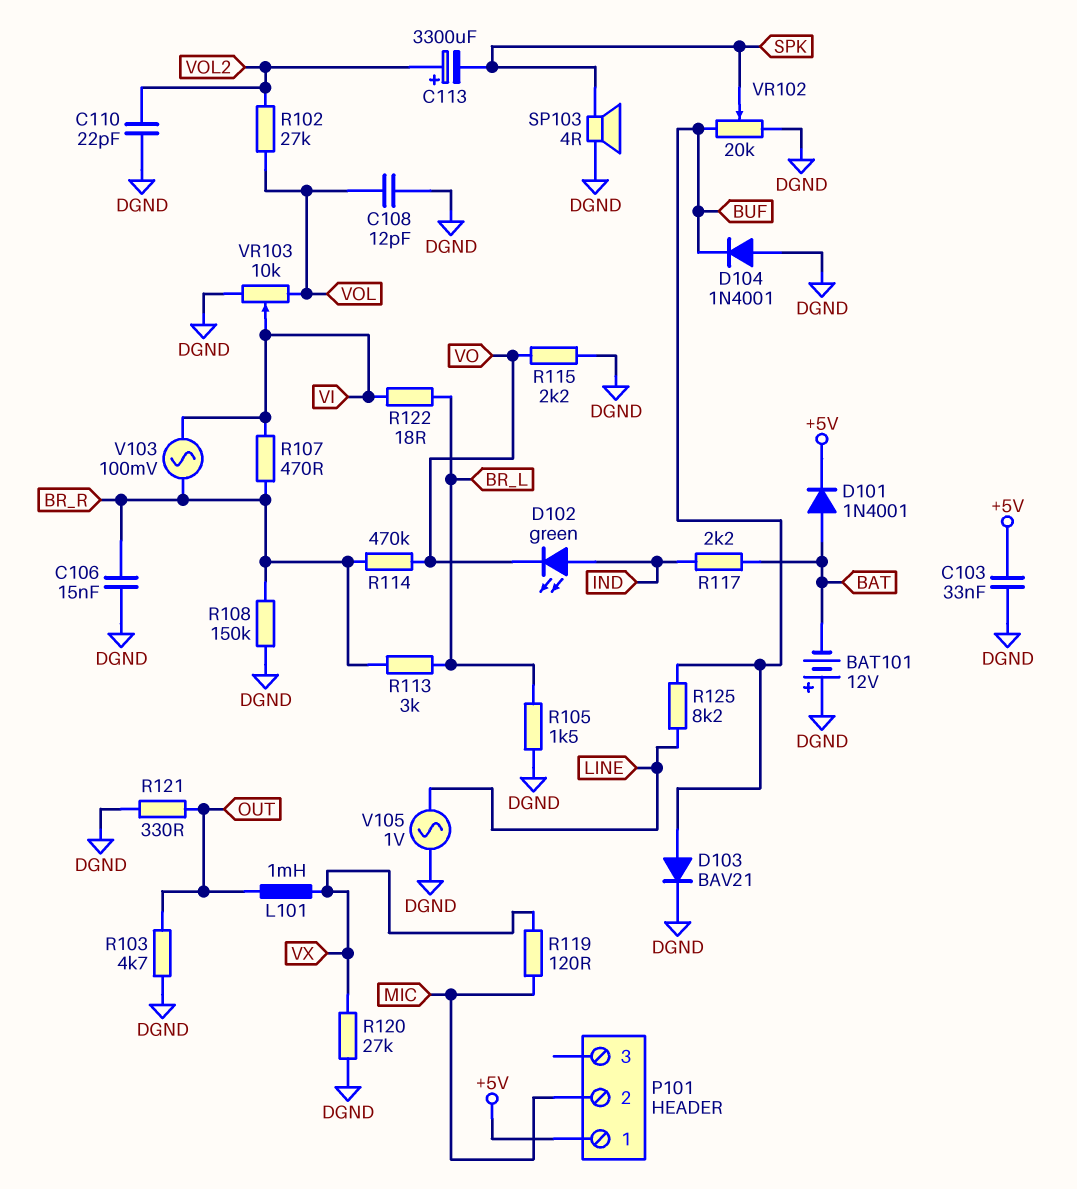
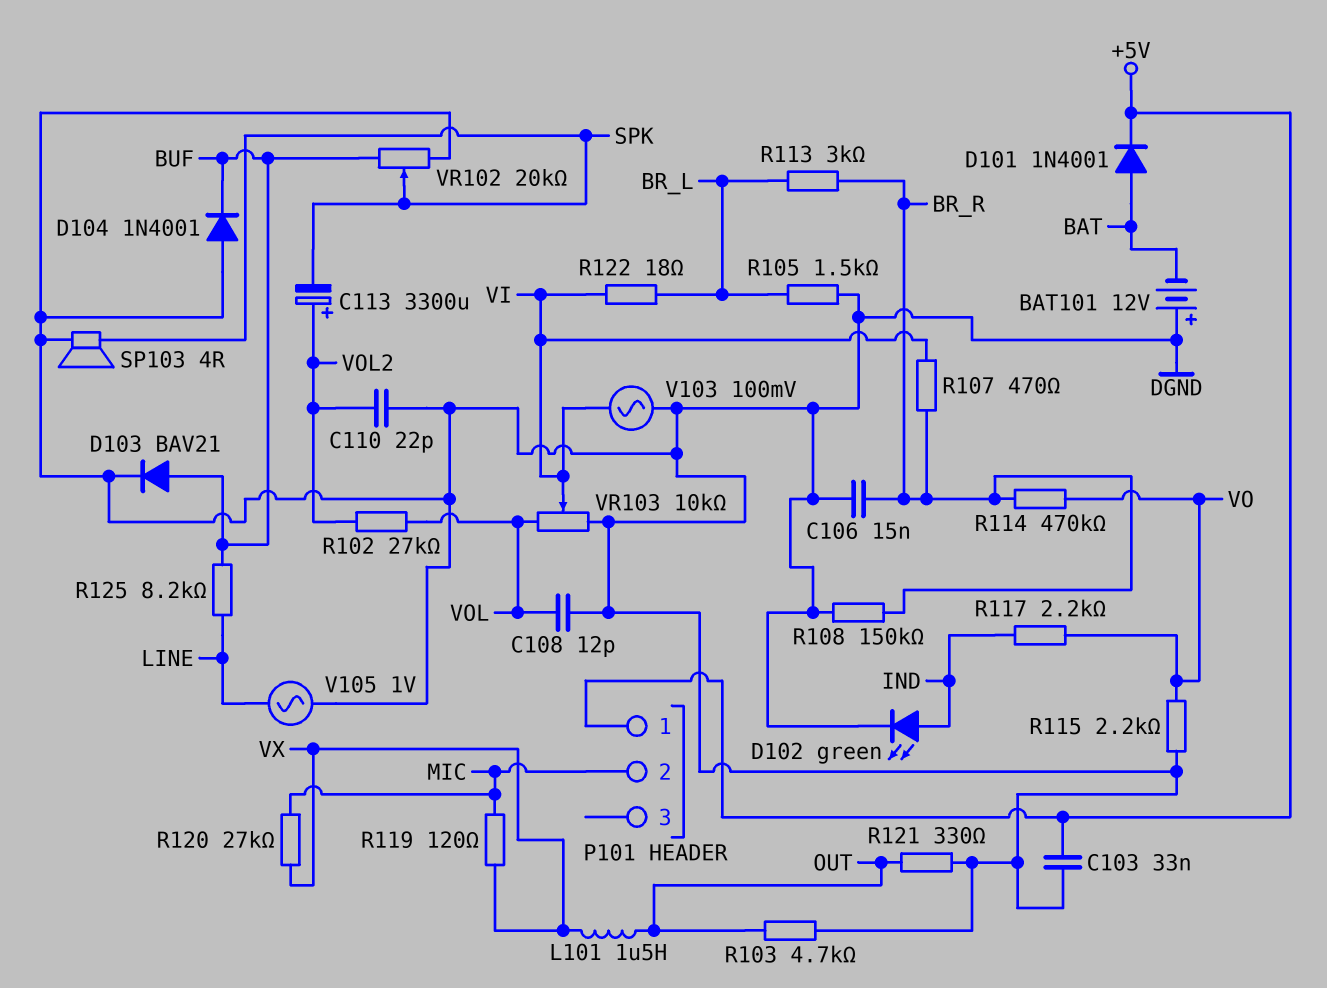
D102: LED green (A IND, K VO) -> LED green (A IND, K DGND)
L101: 1mH (OUT, VX) -> 1.5uH (OUT, VX)
R117: 2.2k (BAT, IND) -> 2.2k (IND, VO)
R120: 27k (DGND, VX) -> 27k (MIC, VX)
V103: AC 100mV (BR_R, VI) -> AC 100mV (DGND, VI)

